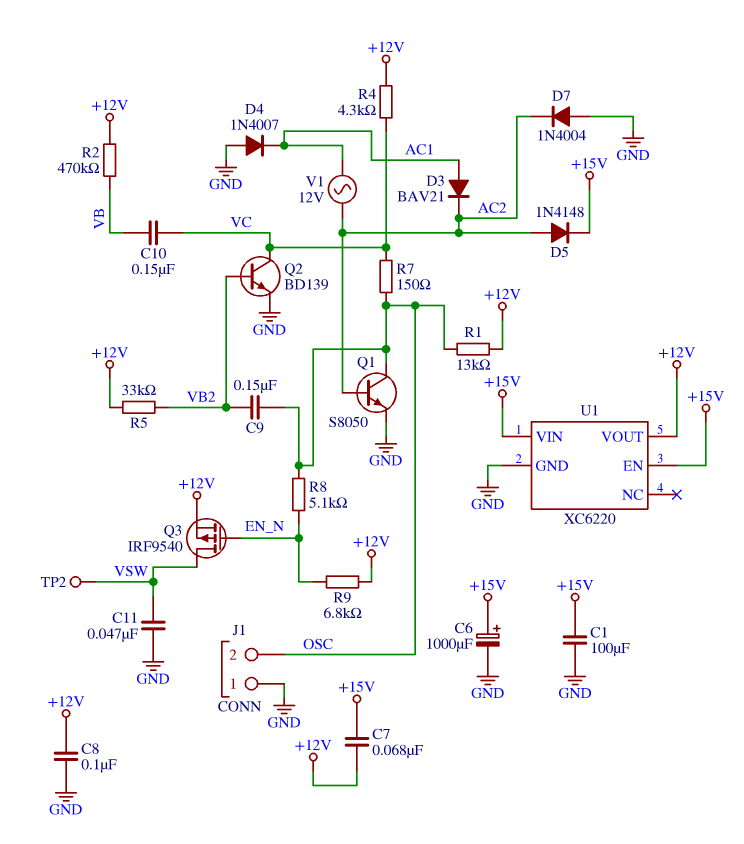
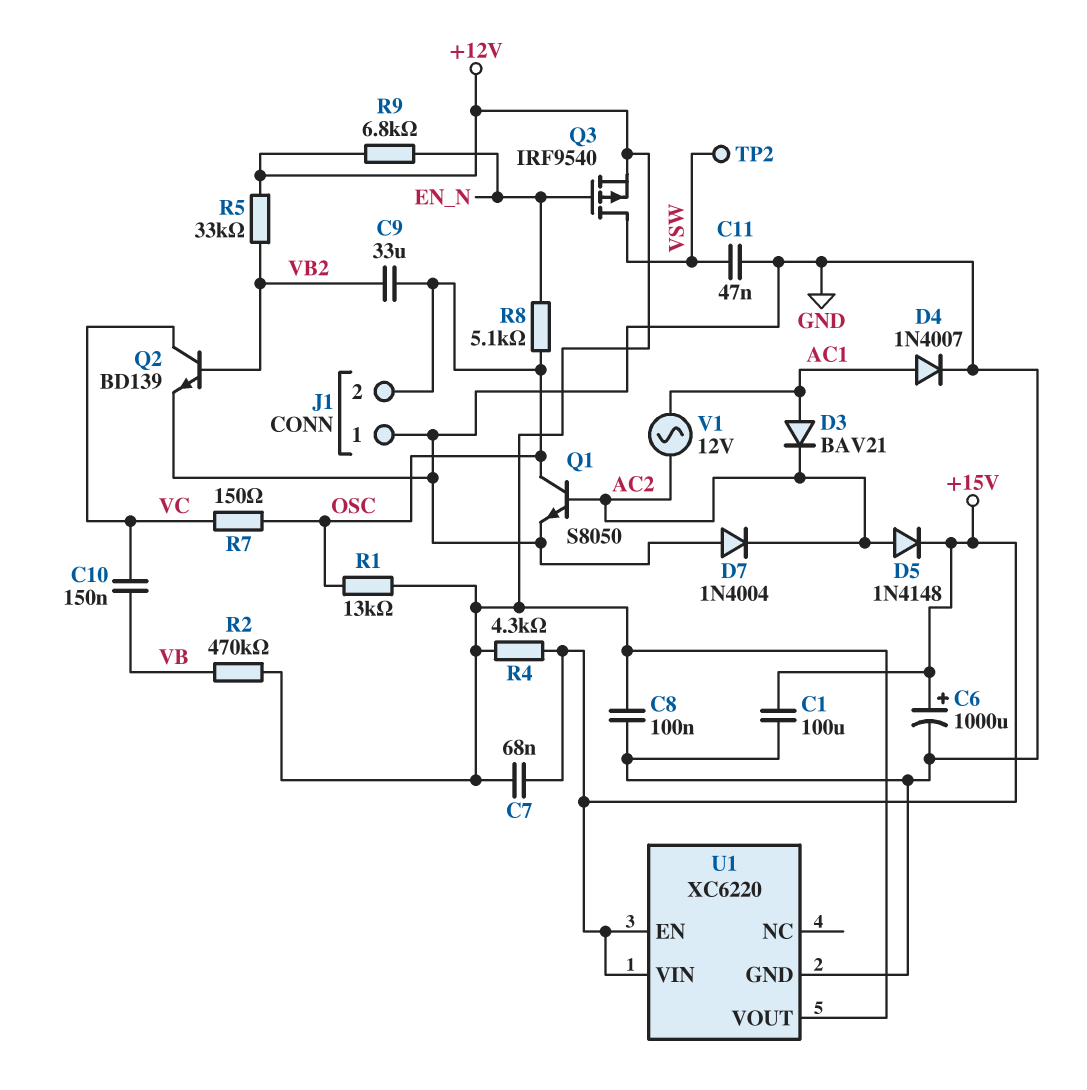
C9: 150nF (OSC, VB2) -> 33uF (OSC, VB2)
D4: diode 1N4007 (A GND, K AC1) -> diode 1N4007 (A AC1, K GND)
R4: 4.3k (+12V, VC) -> 4.3k (+12V, +15V)

